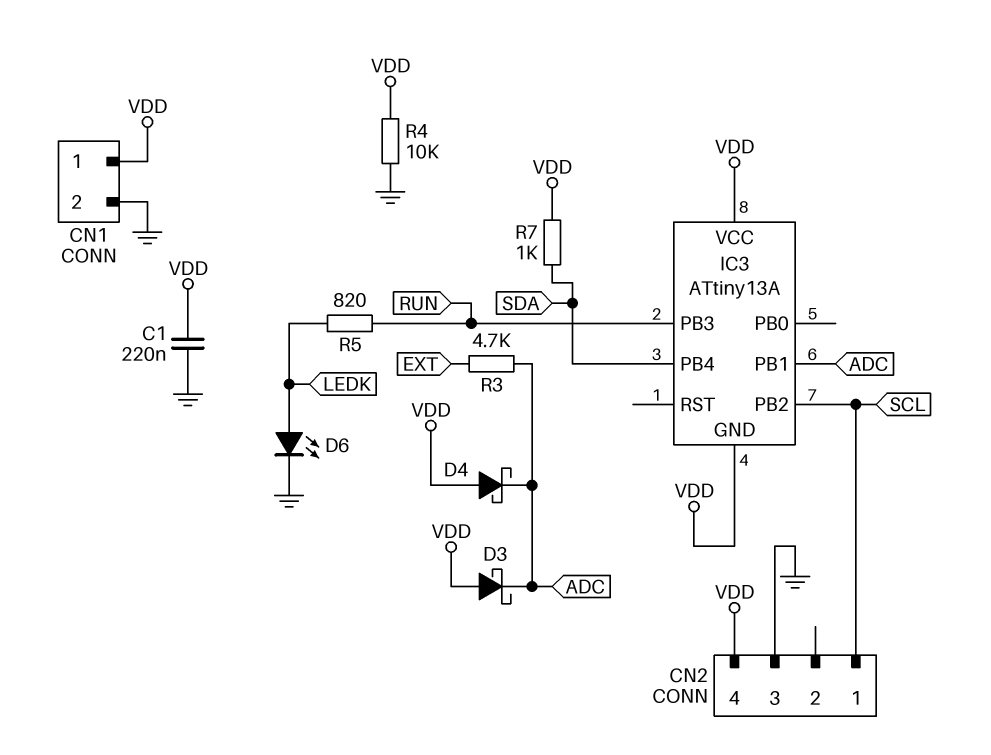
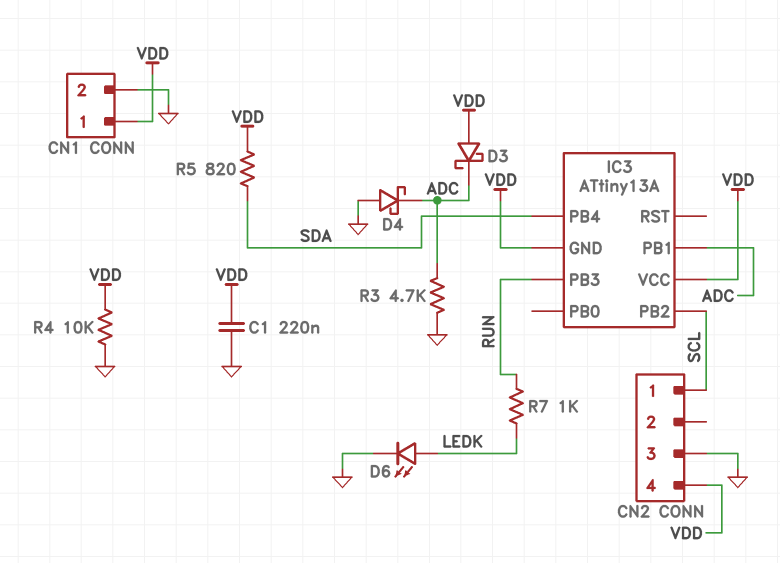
D4: schottky (A VDD, K ADC) -> schottky (A GND, K ADC)
R3: 4.7k (ADC, EXT) -> 4.7k (ADC, GND)
R5: 820 (LEDK, RUN) -> 820 (SDA, VDD)
R7: 1k (SDA, VDD) -> 1k (LEDK, RUN)

